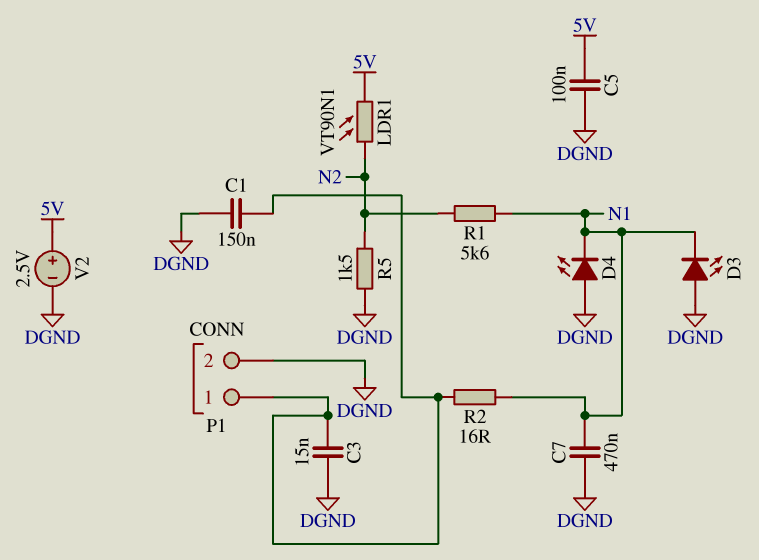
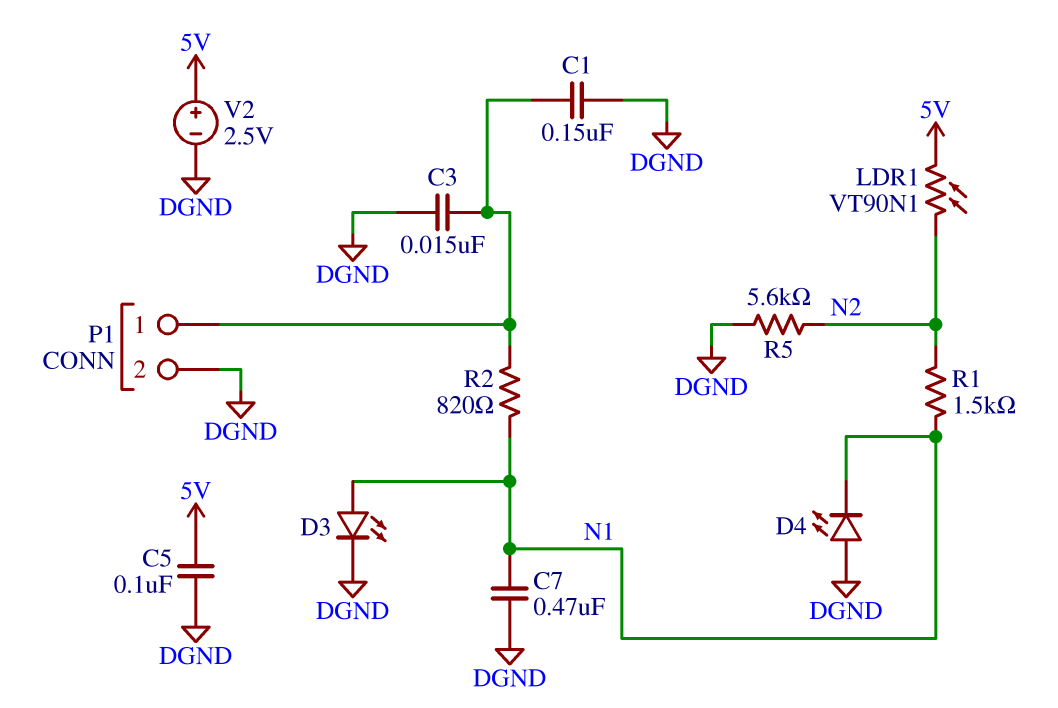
D3: LED (A DGND, K N1) -> LED (A N1, K DGND)
R1: 5.6k (N1, N2) -> 1.5k (N1, N2)
R2: 16 (N1, P1/1) -> 820 (N1, P1/1)
R5: 1.5k (DGND, N2) -> 5.6k (DGND, N2)

